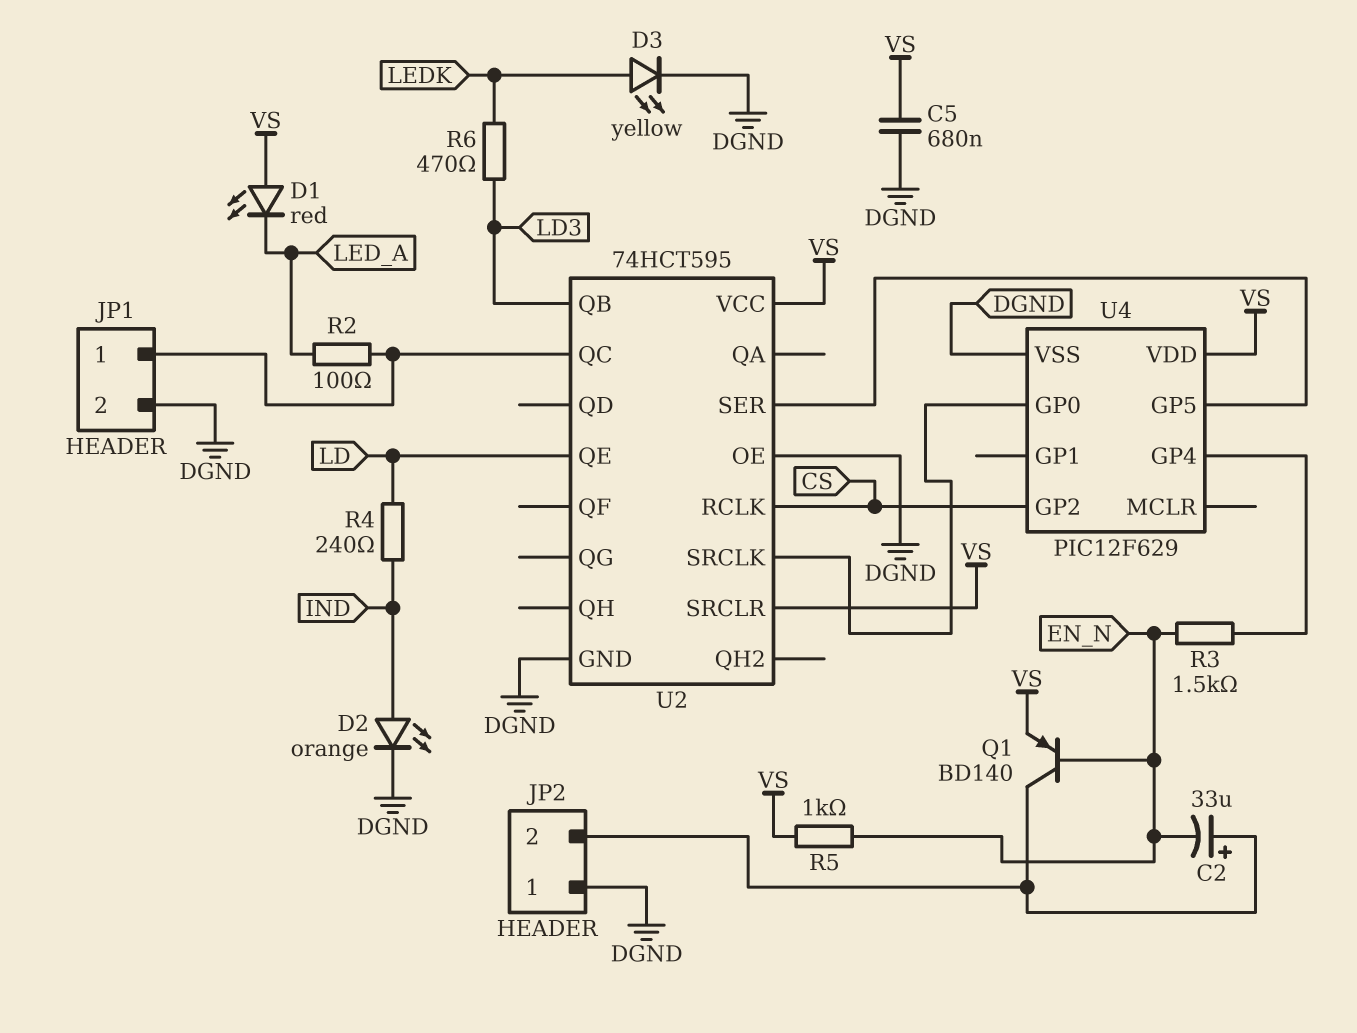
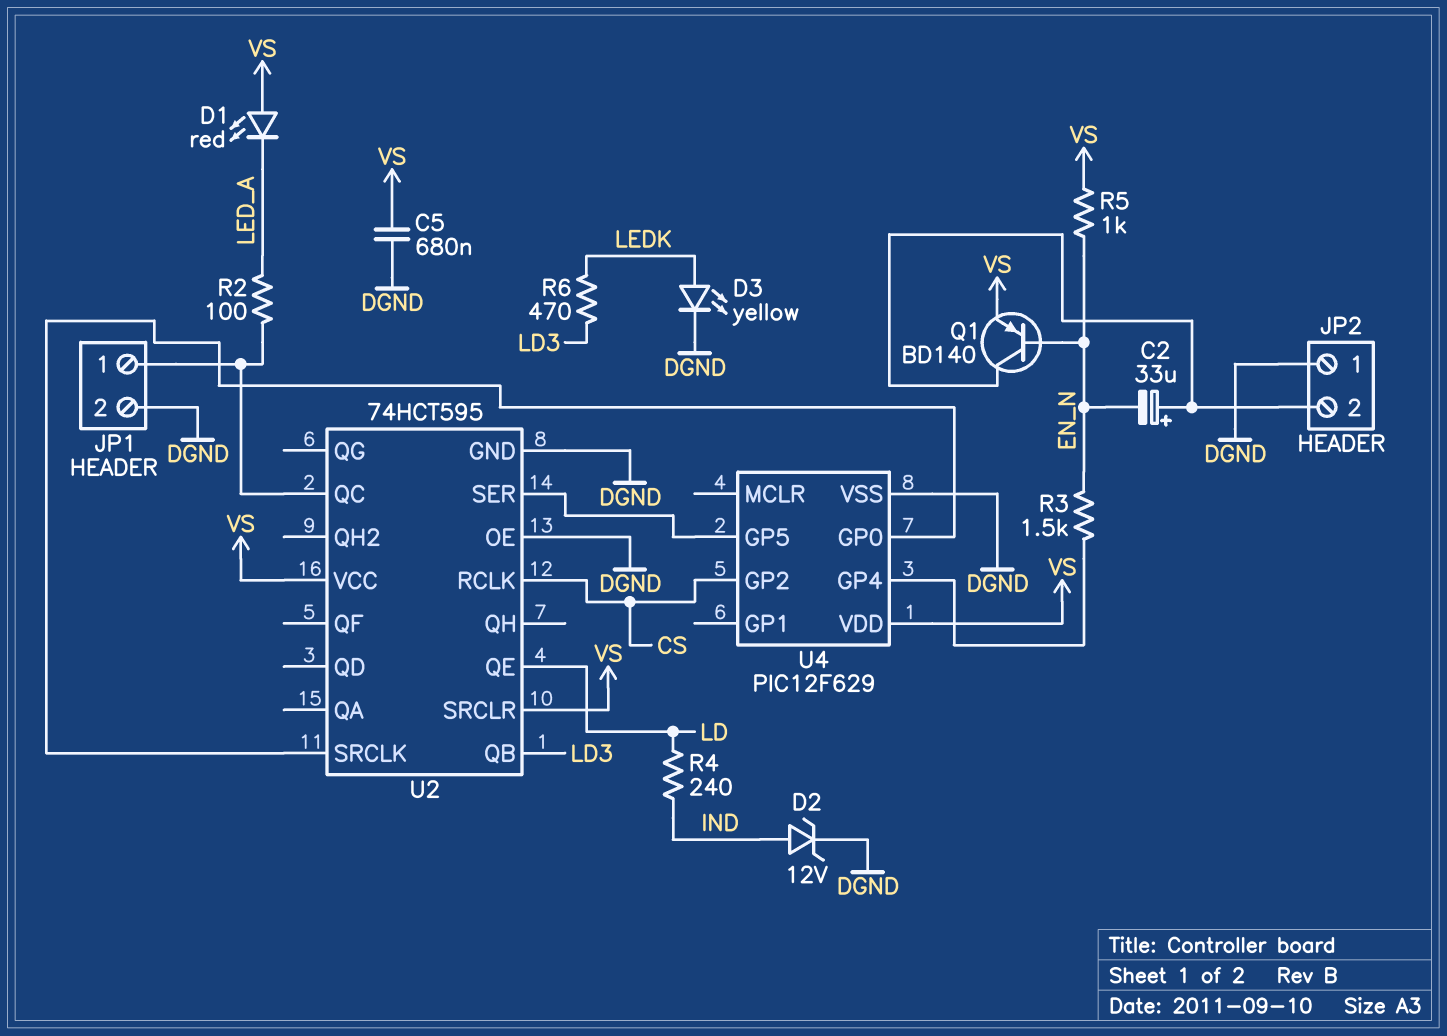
D2: LED orange (A IND, K DGND) -> zener 12V (A IND, K DGND)

